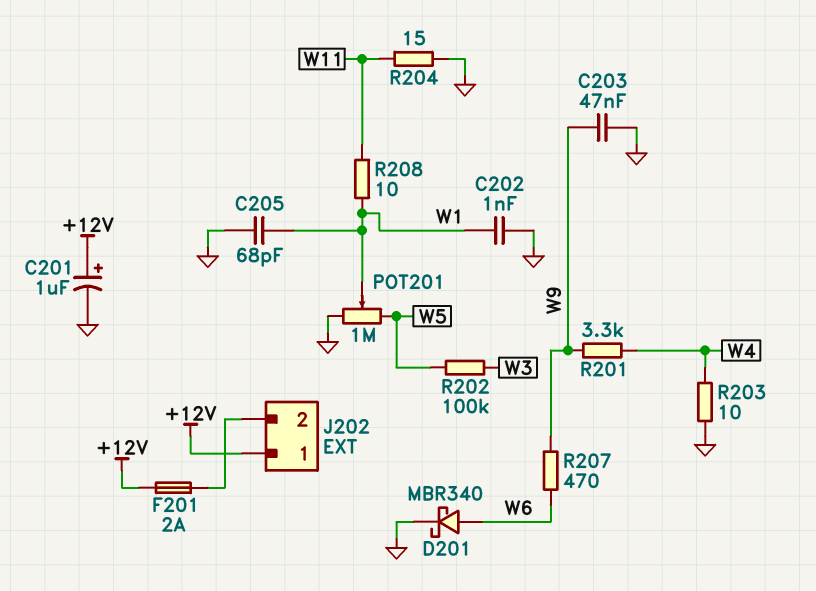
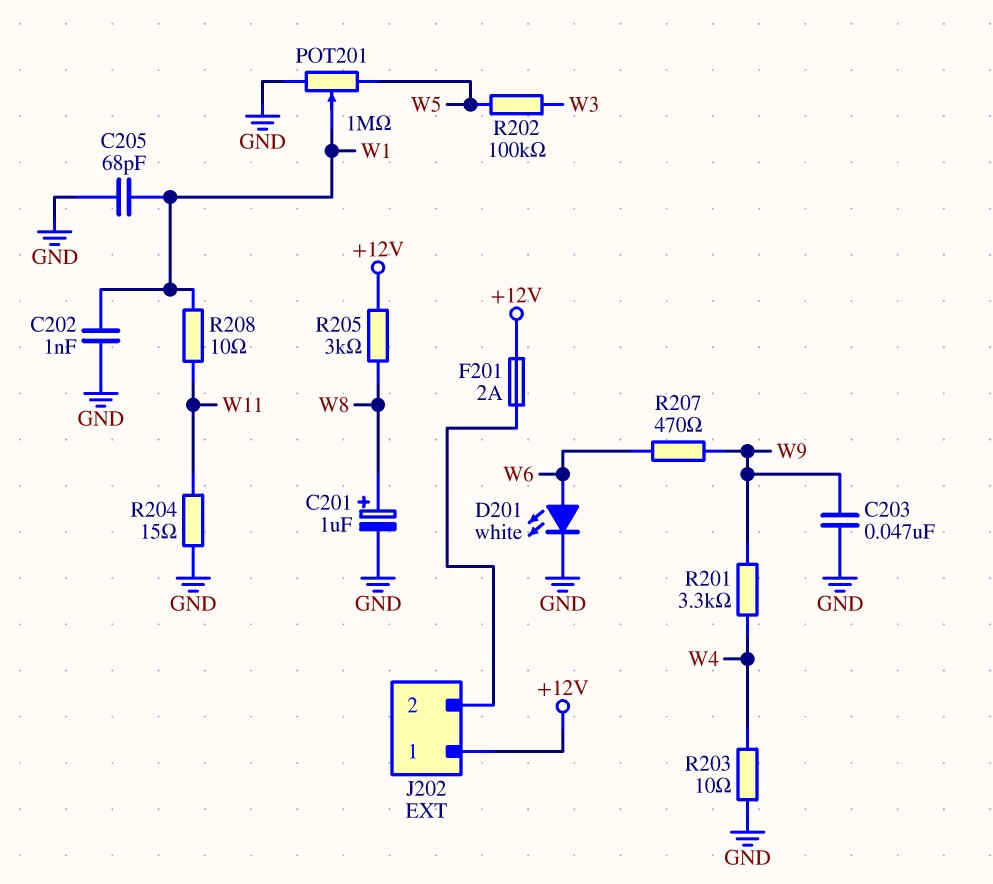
C201: 1uF (plus +12V, minus GND) -> 1uF (plus W8, minus GND)
D201: schottky MBR340 (A W6, K GND) -> LED white (A W6, K GND)
R205: none -> 3k (+12V, W8)

